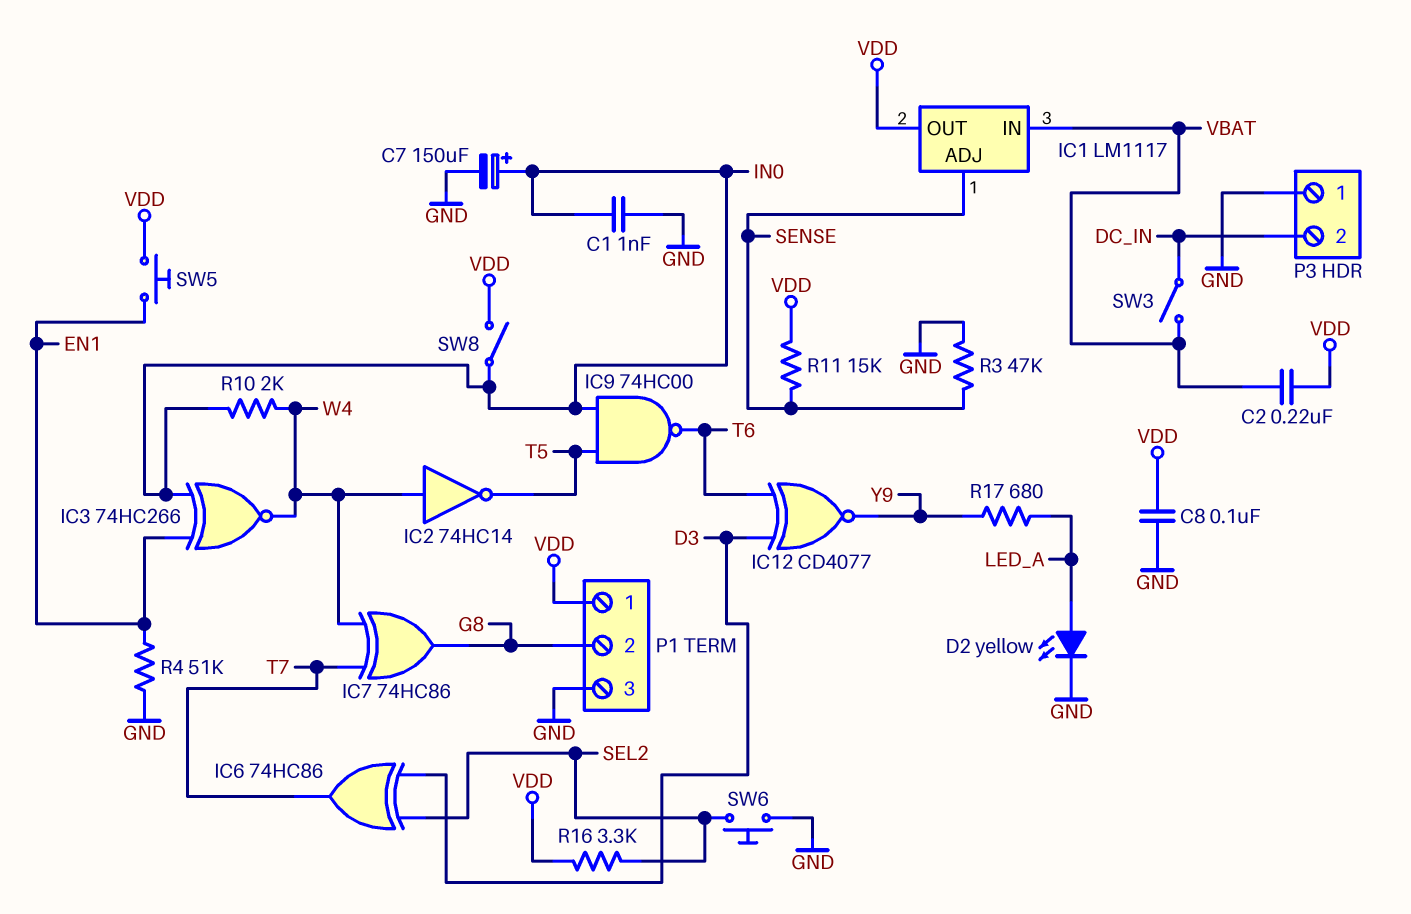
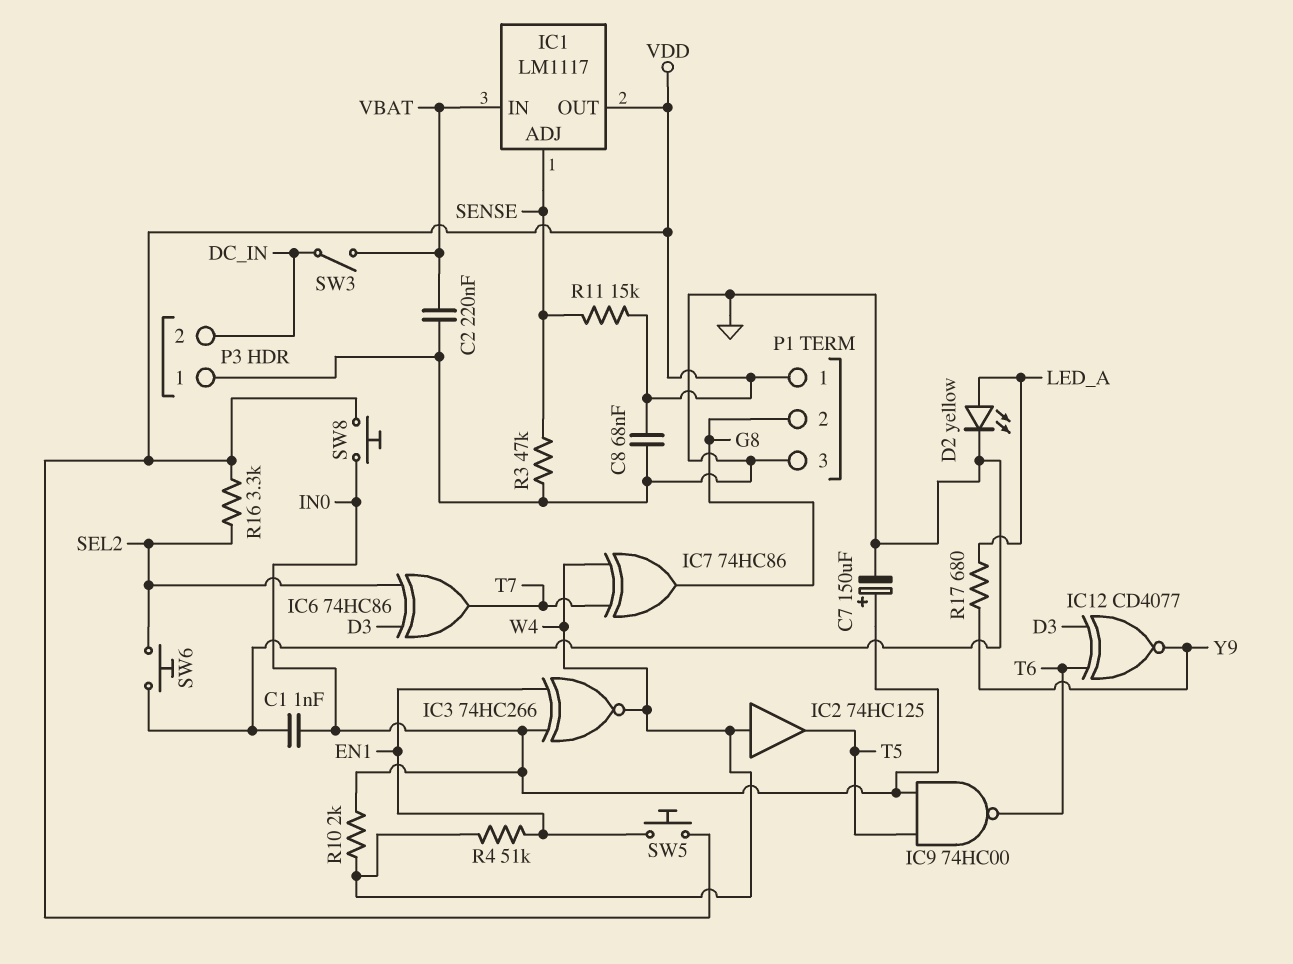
C2: 220nF (VBAT, VDD) -> 220nF (GND, VBAT)
C8: 100nF (GND, VDD) -> 68nF (GND, VDD)
IC2: NOT 74HC14 (in W4, out T5) -> buffer 74HC125 (in W4, out T5)
R4: 51k (EN1, GND) -> 51k (EN1, W4)
SW8: switch (IN0, VDD) -> button (IN0, VDD)

